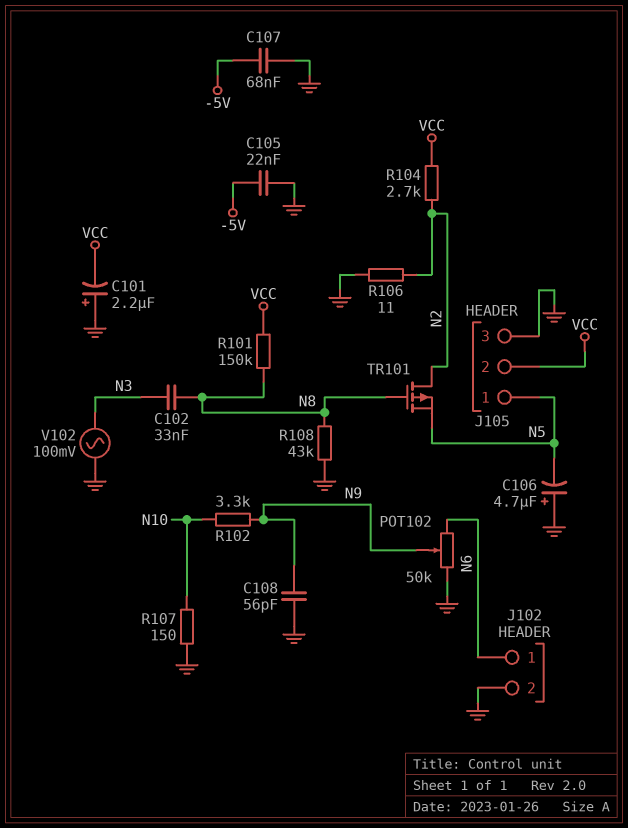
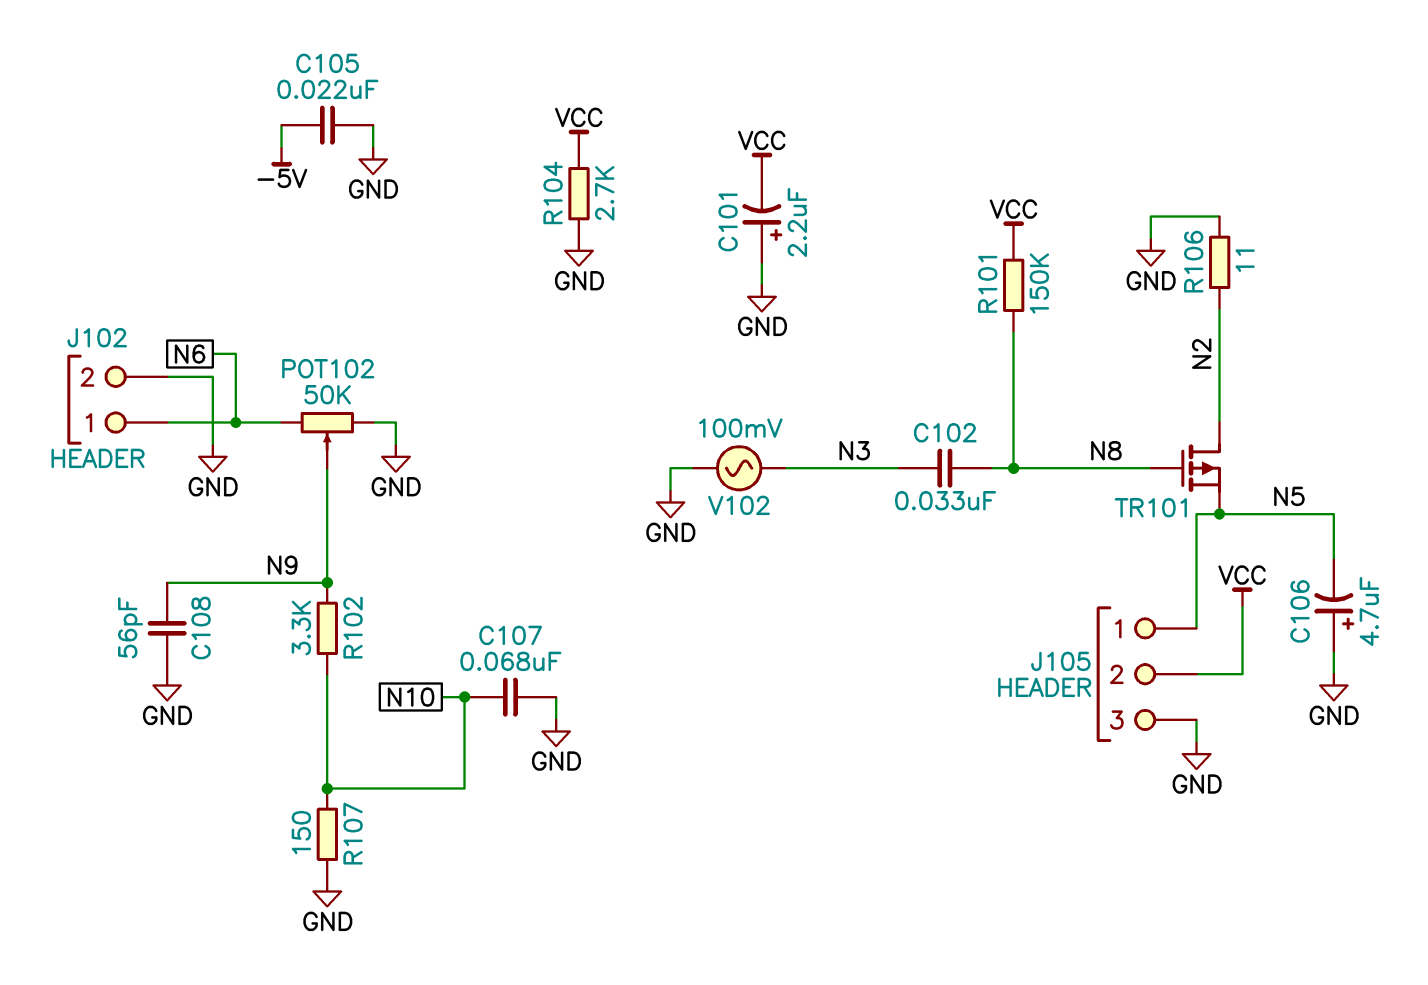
C107: 68nF (-5V, GND) -> 68nF (GND, N10)
R104: 2.7k (N2, VCC) -> 2.7k (GND, VCC)
R108: 43k (GND, N8) -> none

